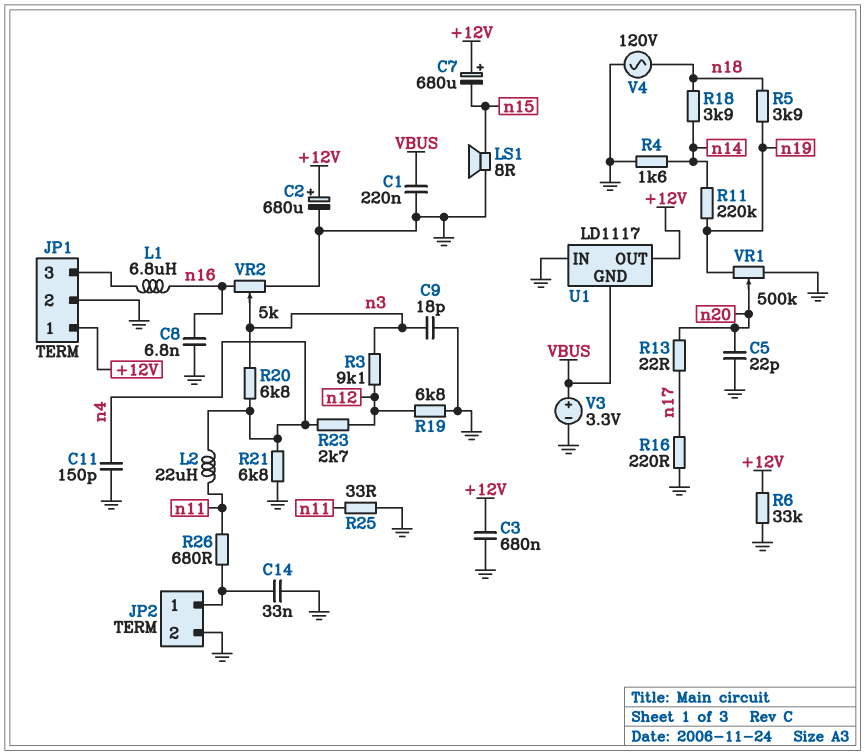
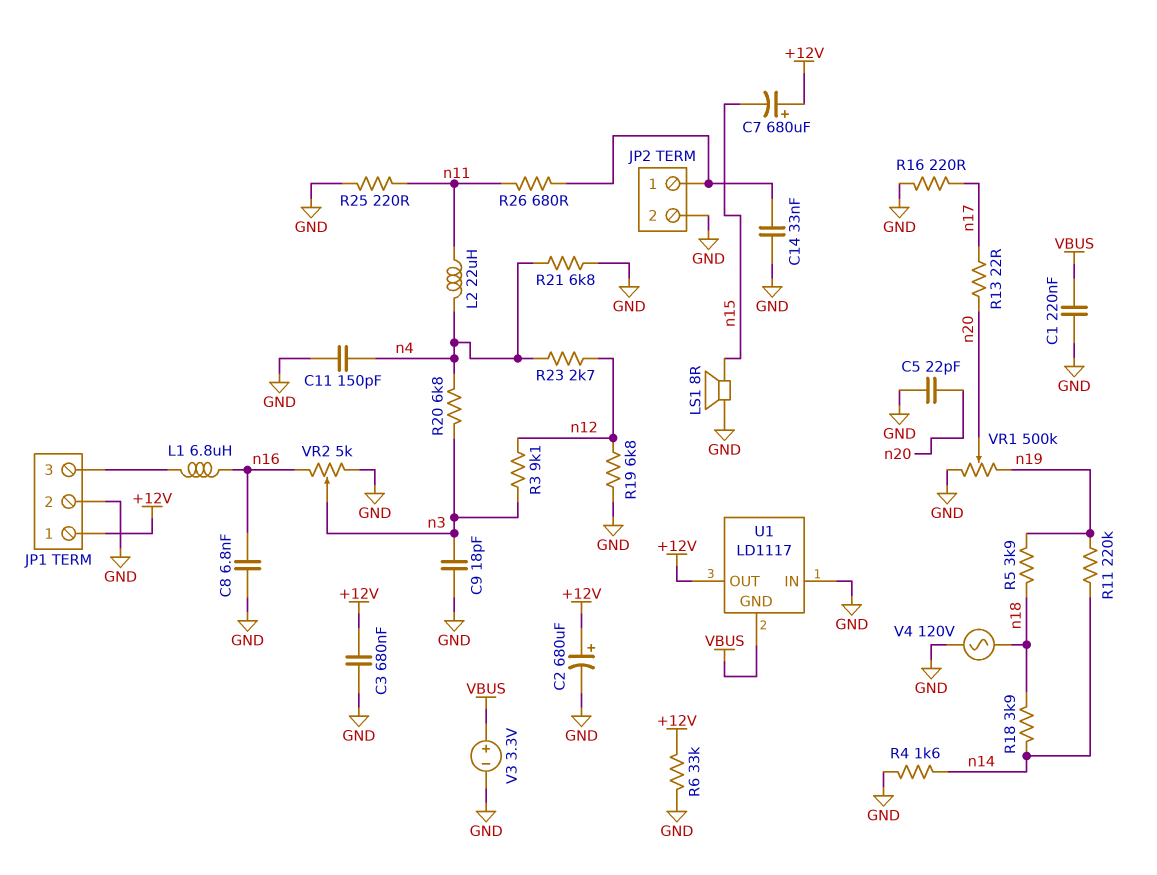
R25: 33 (GND, n11) -> 220 (GND, n11)

